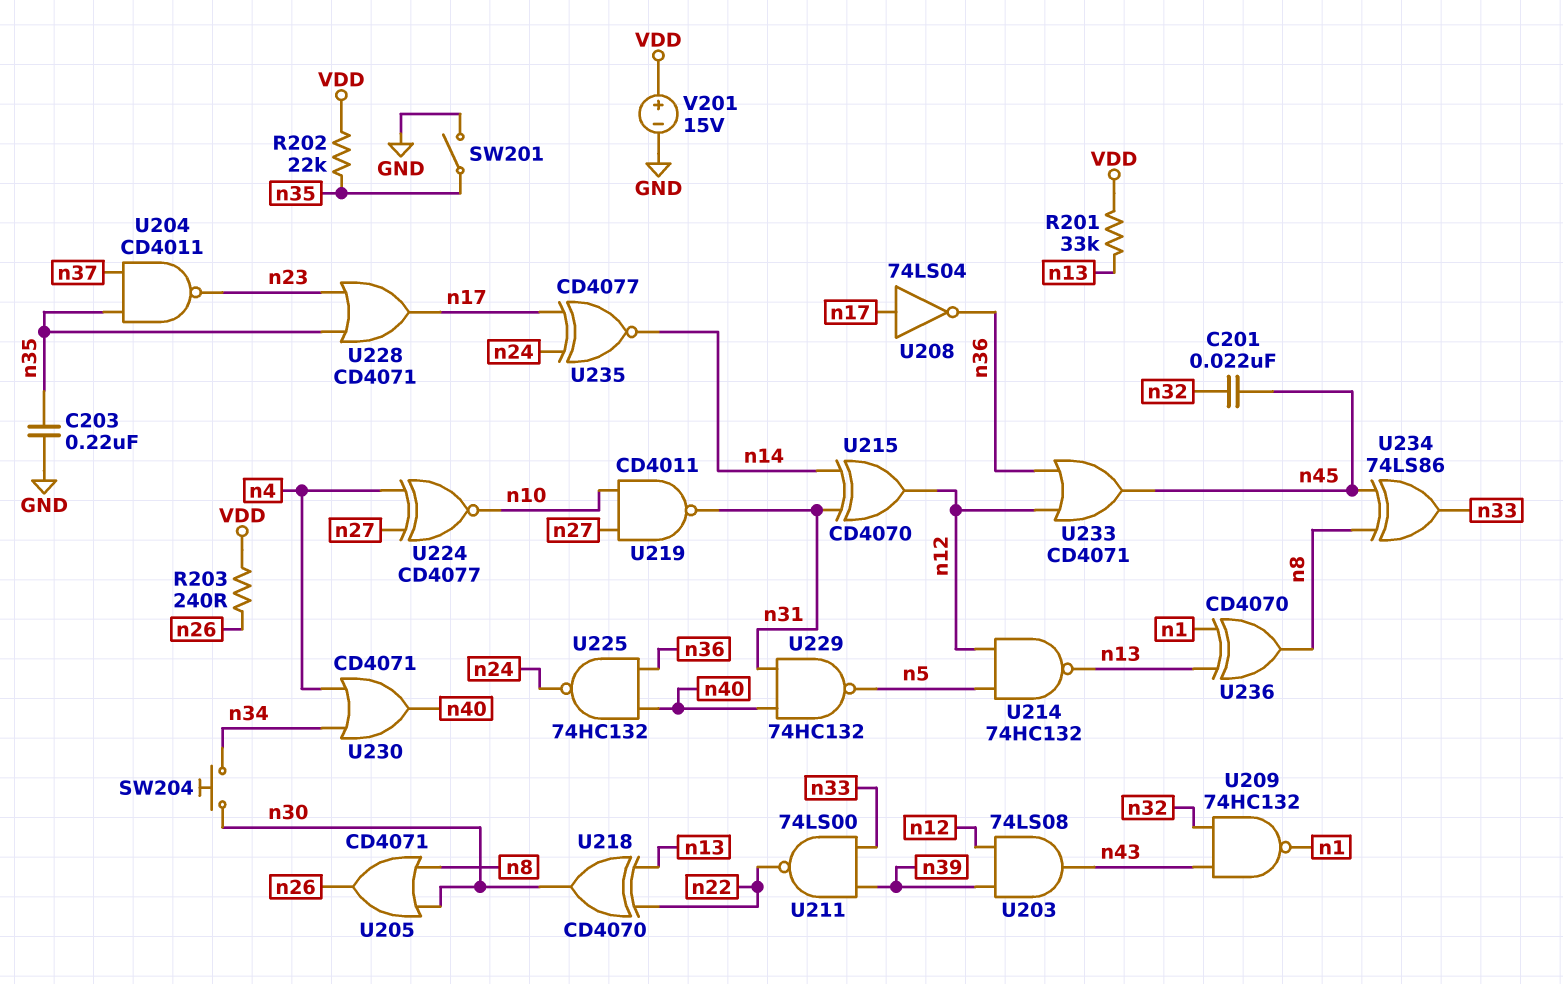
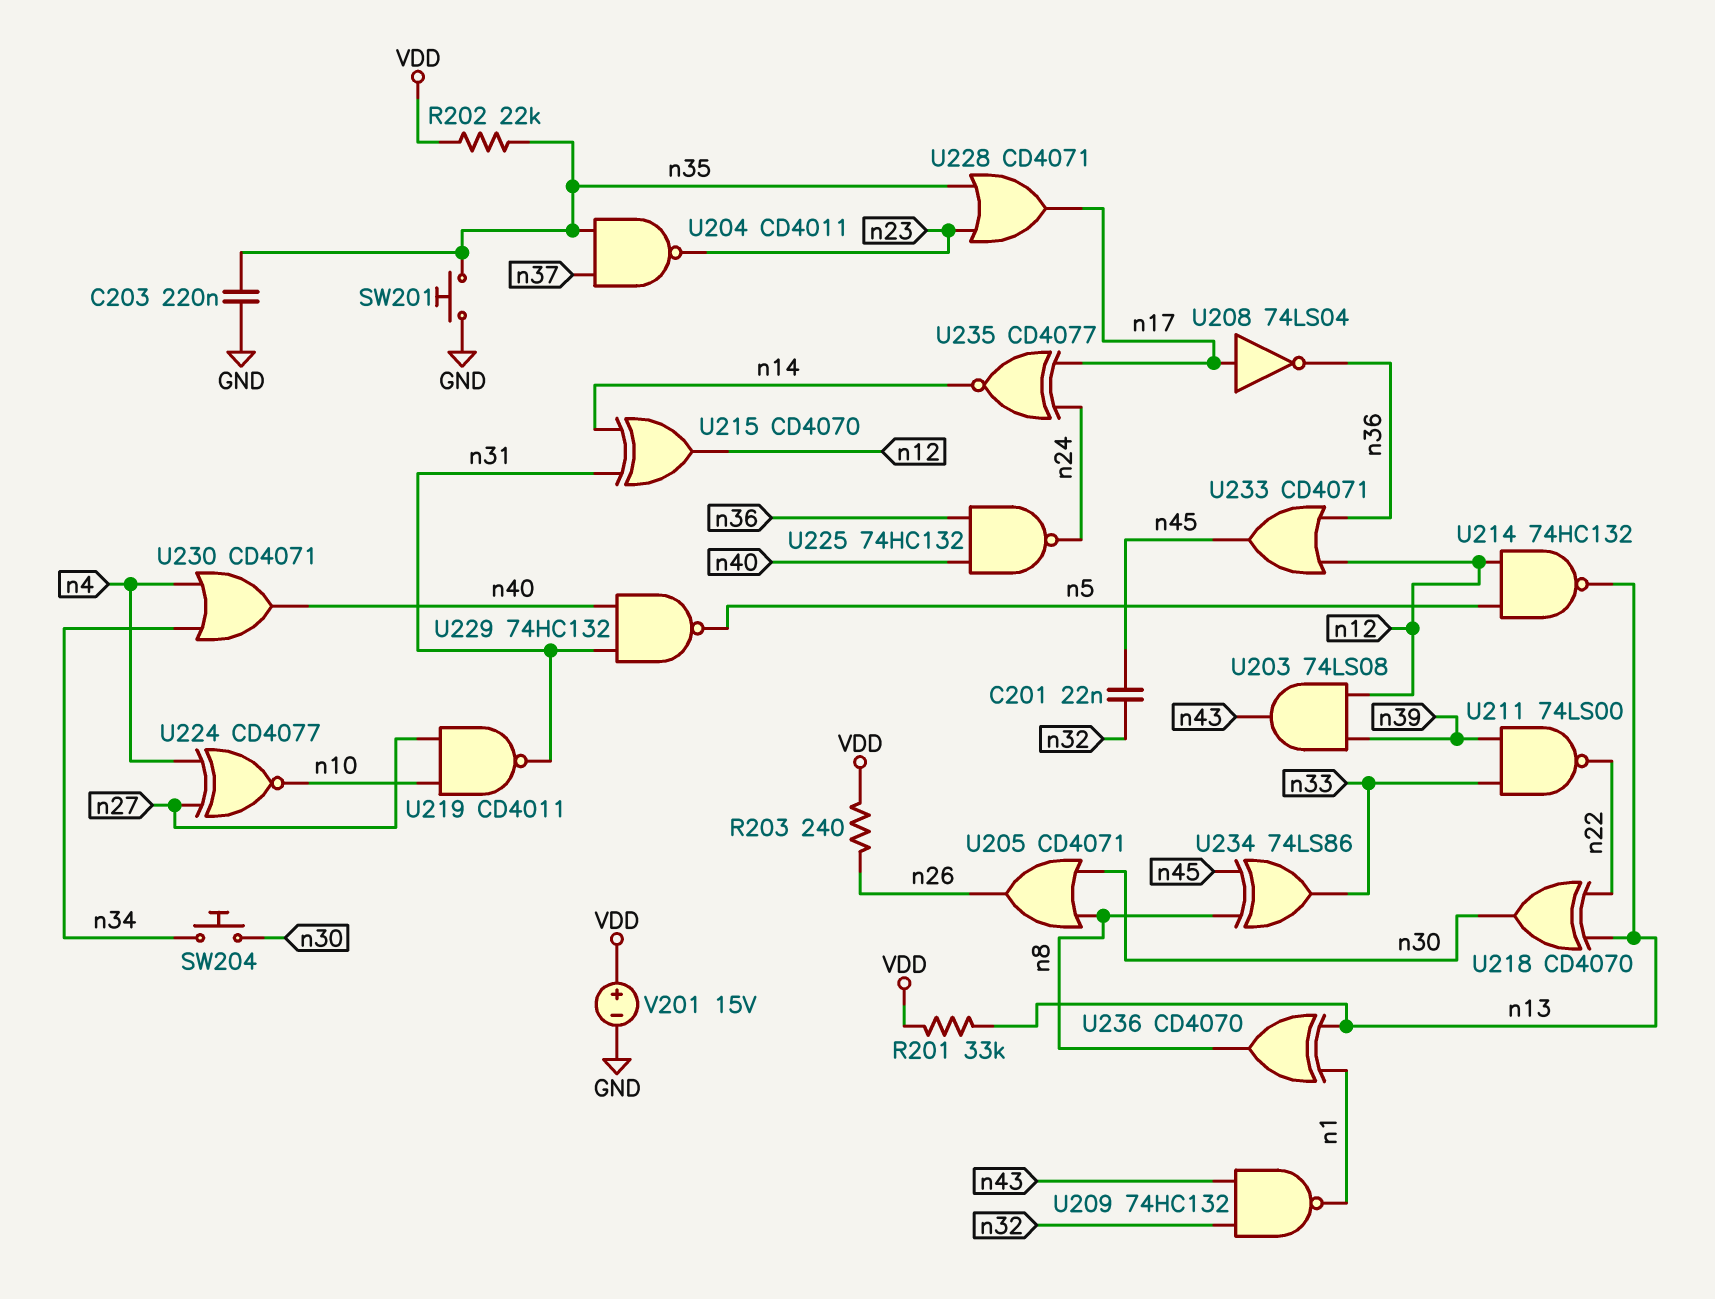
SW201: switch (GND, n35) -> button (GND, n35)

